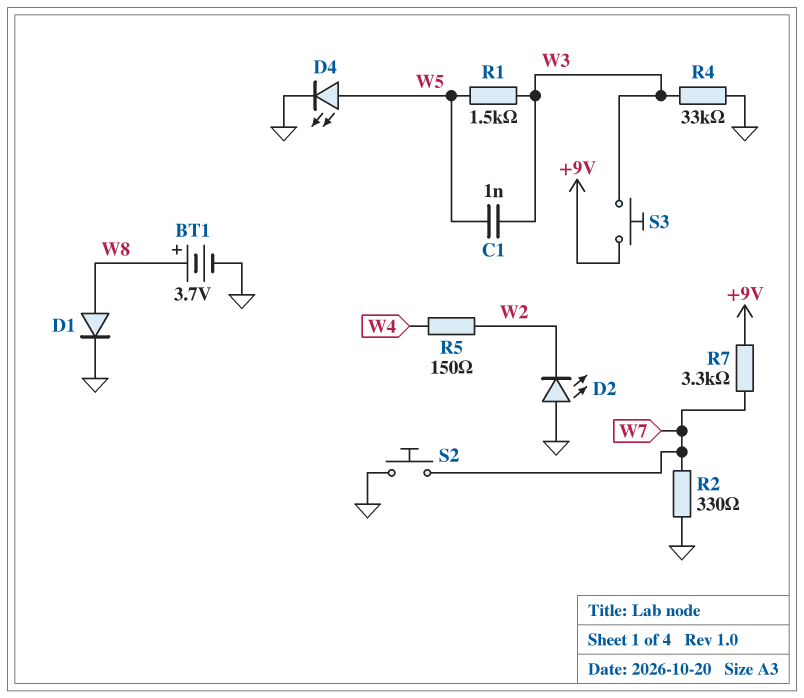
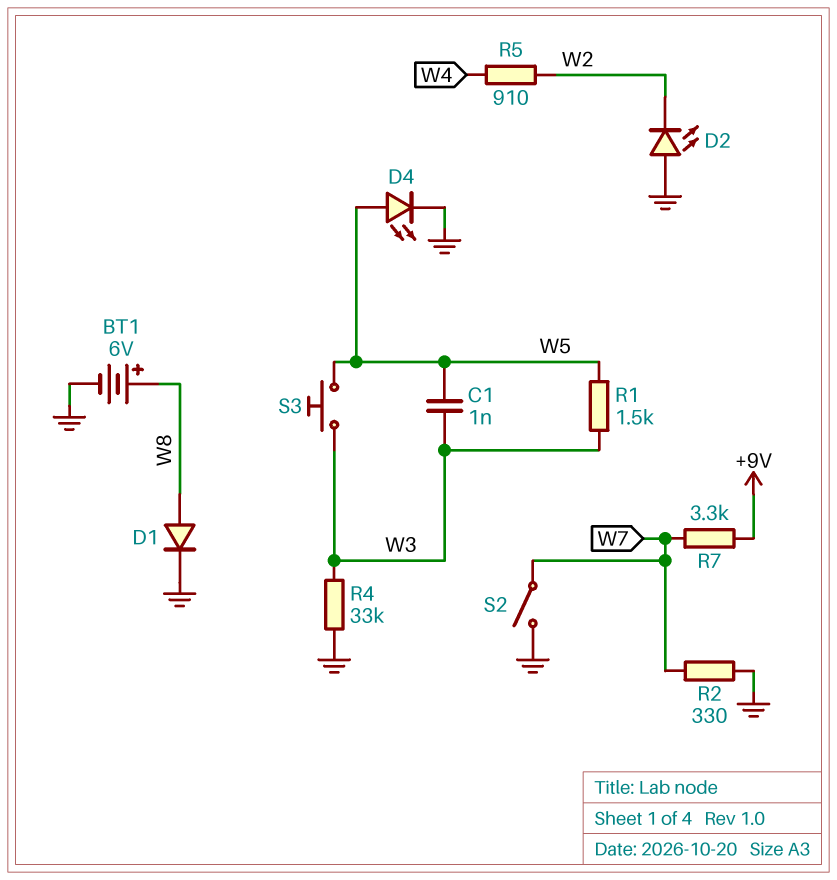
BT1: 3.7V (plus W8, minus GND) -> 6V (plus W8, minus GND)
R5: 150 (W2, W4) -> 910 (W2, W4)
S2: button (GND, W7) -> switch (GND, W7)
S3: button (+9V, W3) -> button (W3, W5)

